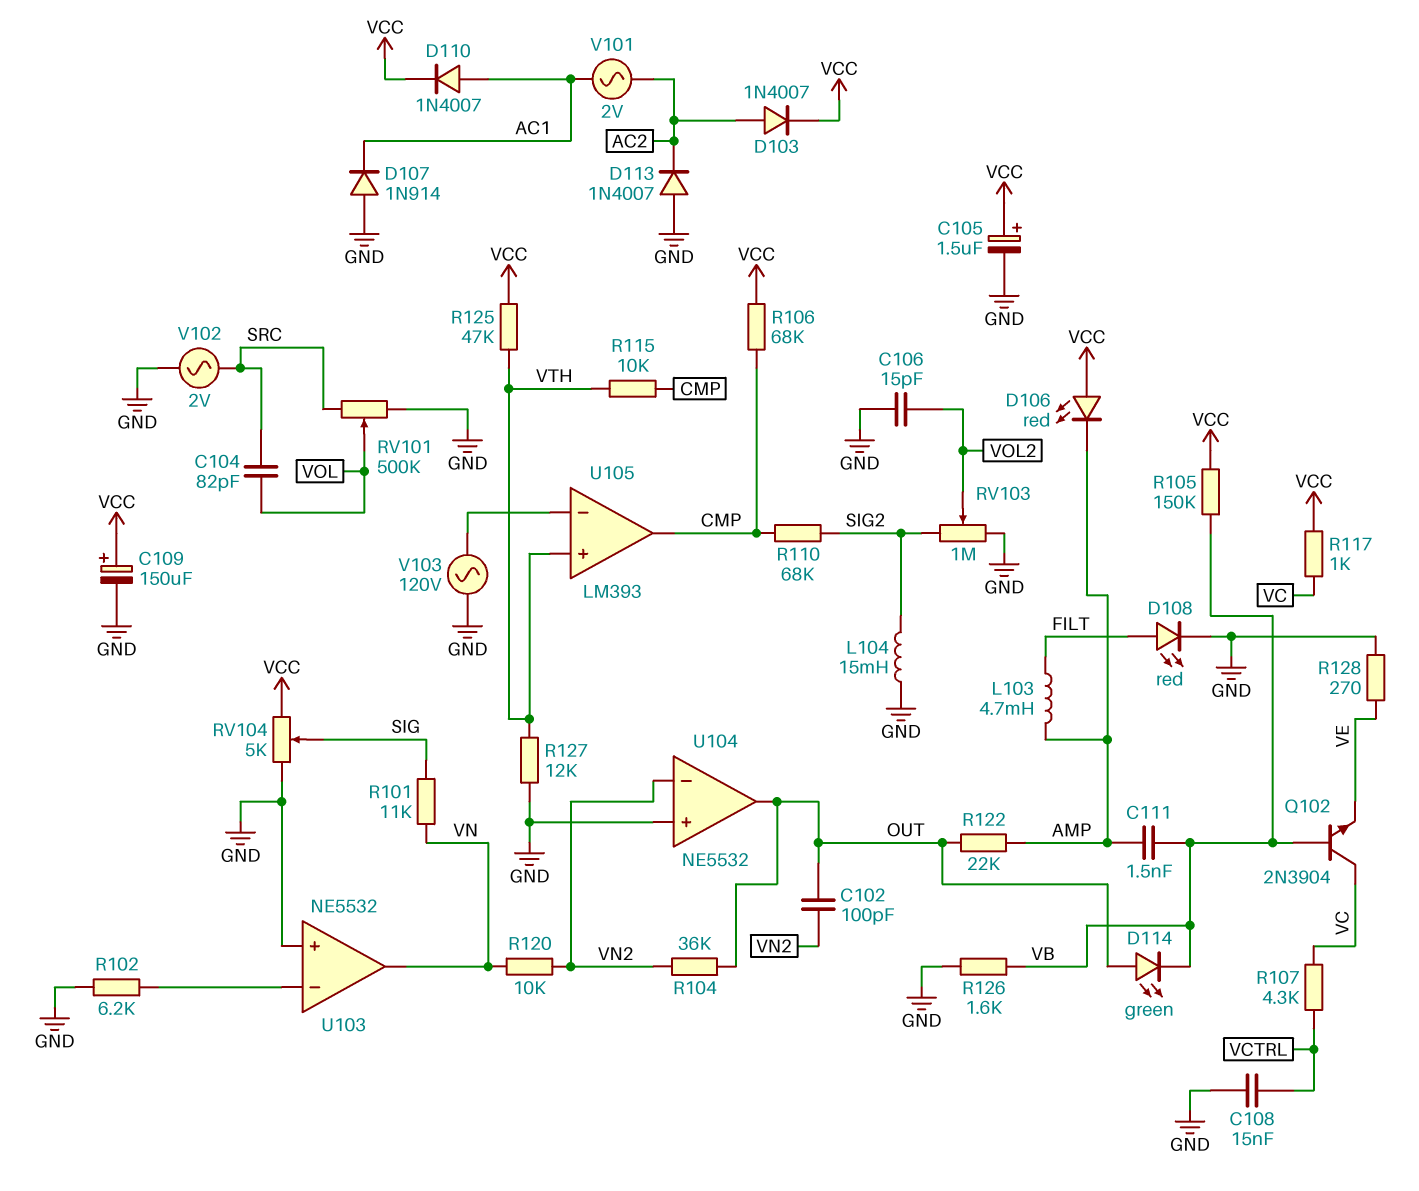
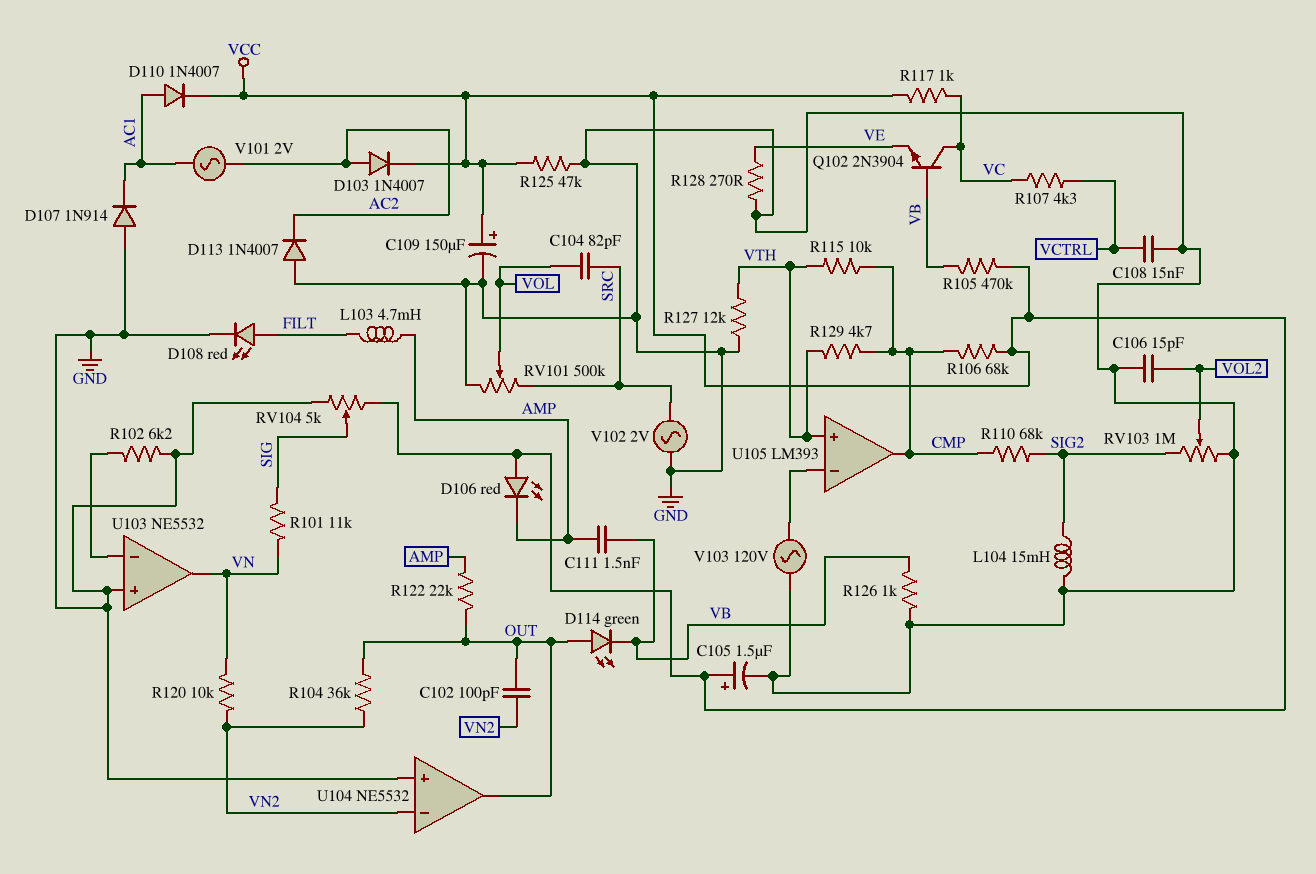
R105: 150k (VB, VCC) -> 470k (VB, VCC)
R125: 47k (VCC, VTH) -> 47k (GND, VCC)
R126: 1.6k (GND, VB) -> 1k (GND, VB)
R129: none -> 4.7k (CMP, VTH)

